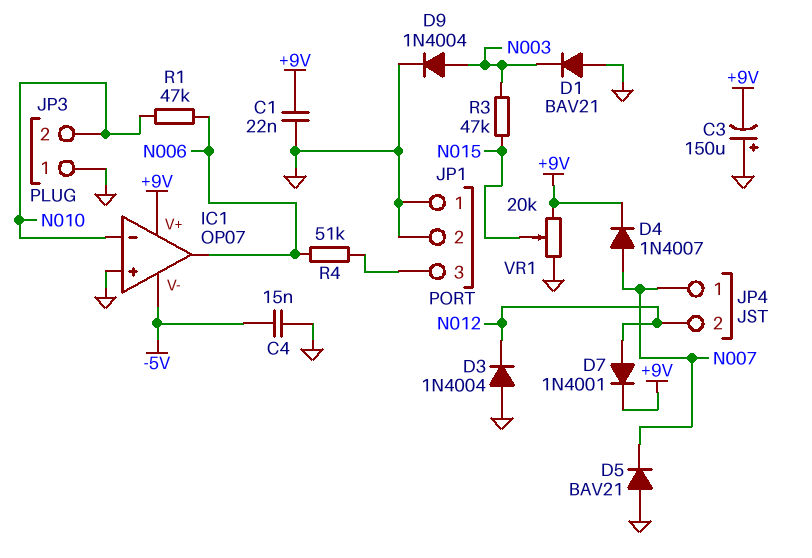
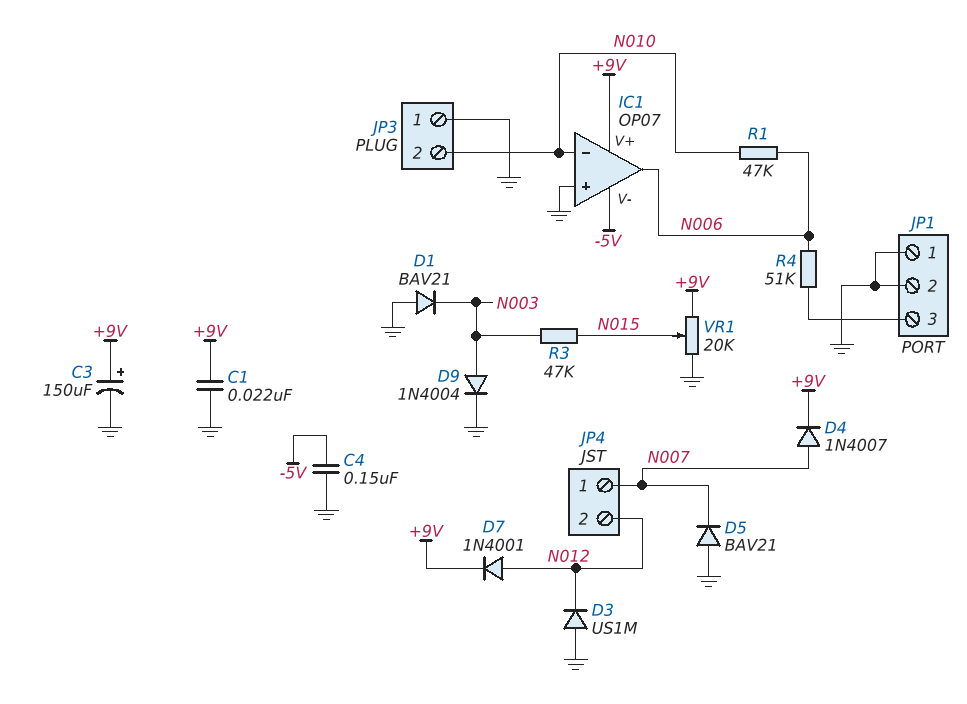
C3: 150uF (plus GND, minus +9V) -> 150uF (plus +9V, minus GND)
C4: 15nF (-5V, GND) -> 150nF (-5V, GND)
D3: diode 1N4004 (A GND, K N012) -> diode US1M (A GND, K N012)

